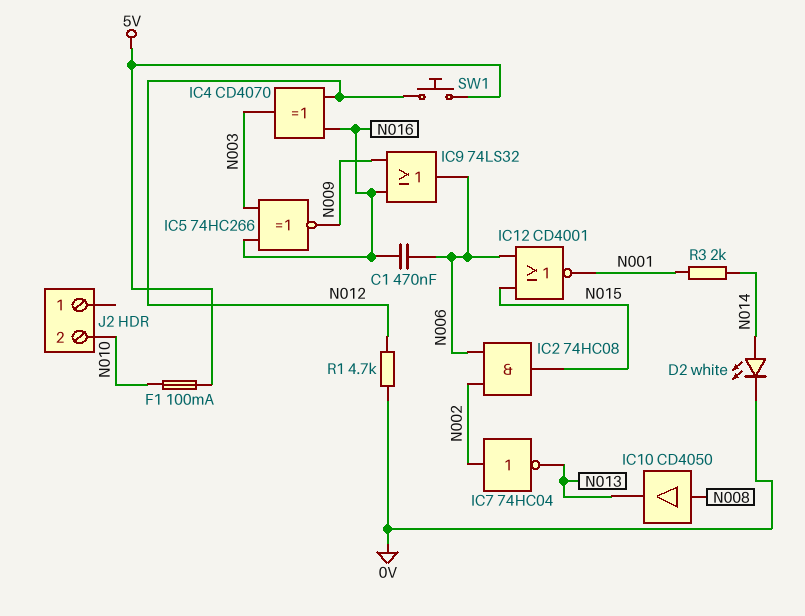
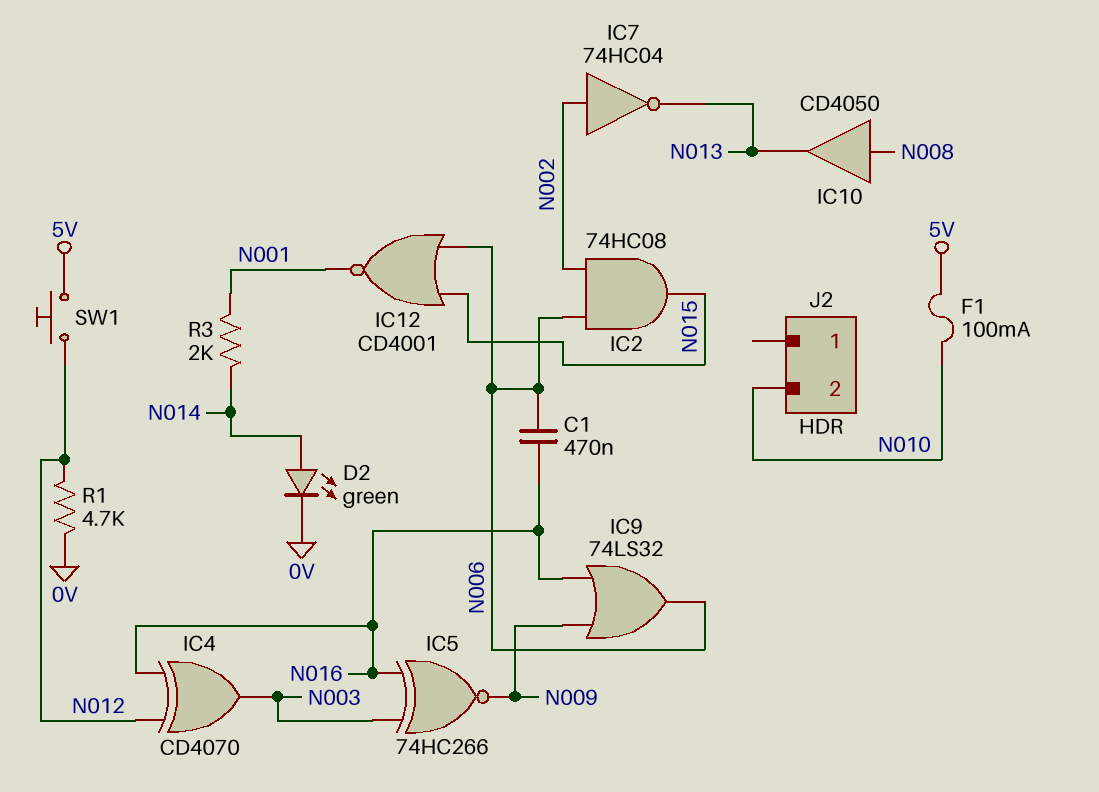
D2: LED white (A N014, K 0V) -> LED green (A N014, K 0V)

